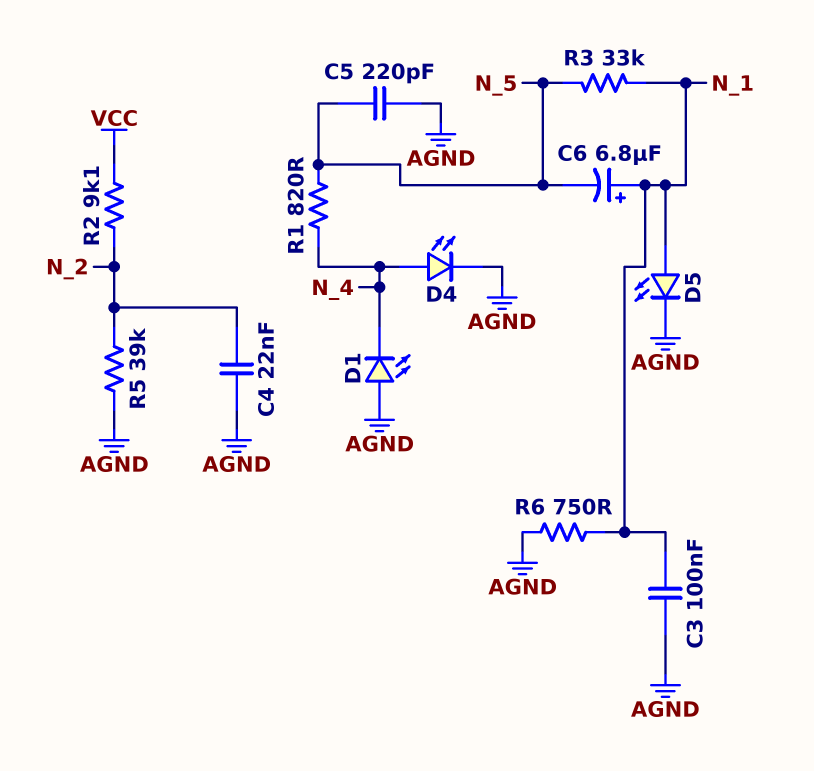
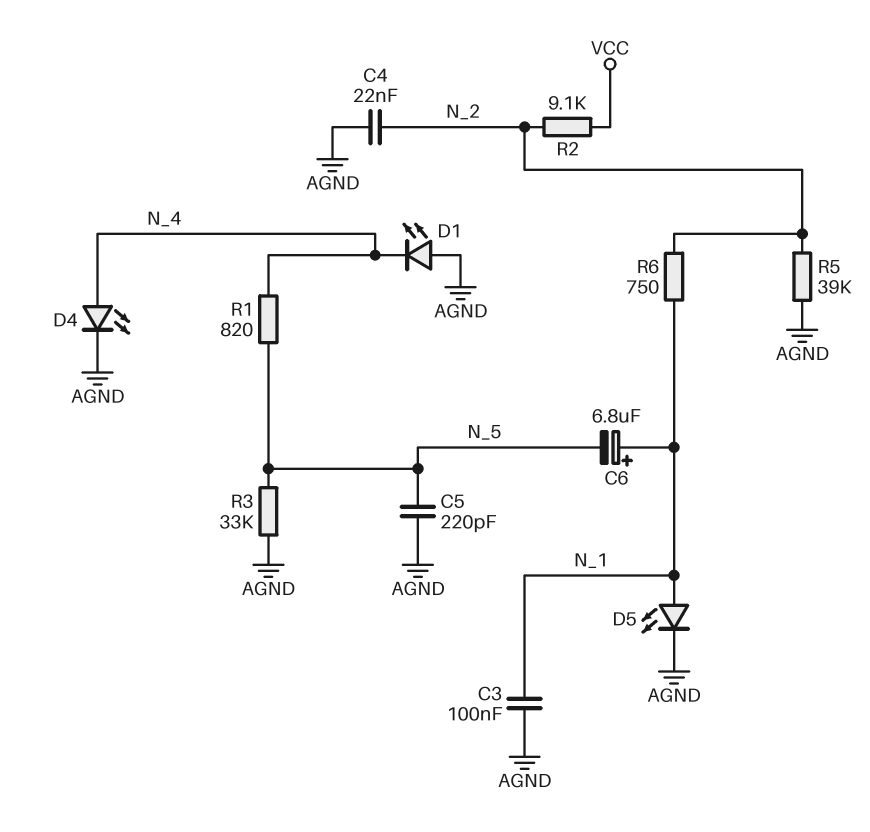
R3: 33k (N_1, N_5) -> 33k (AGND, N_5)
R6: 750 (AGND, N_1) -> 750 (N_1, N_2)

